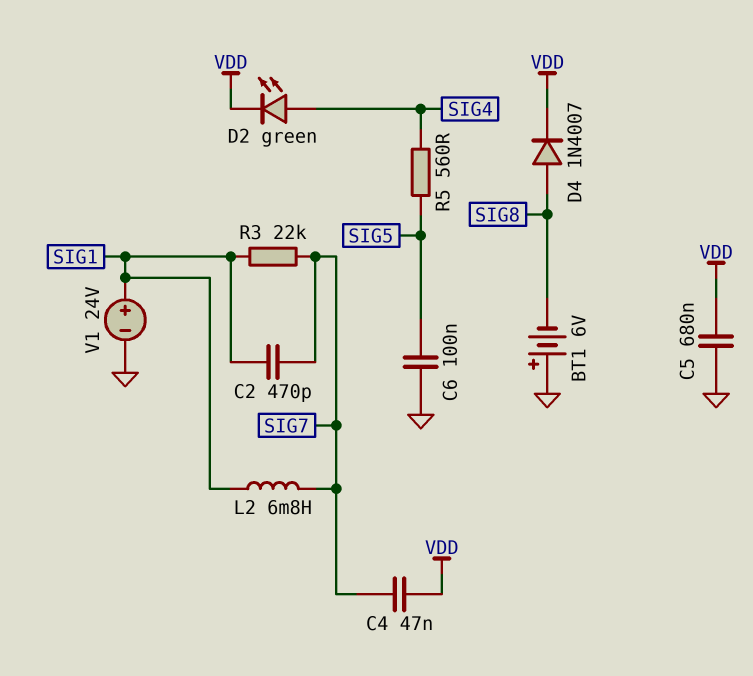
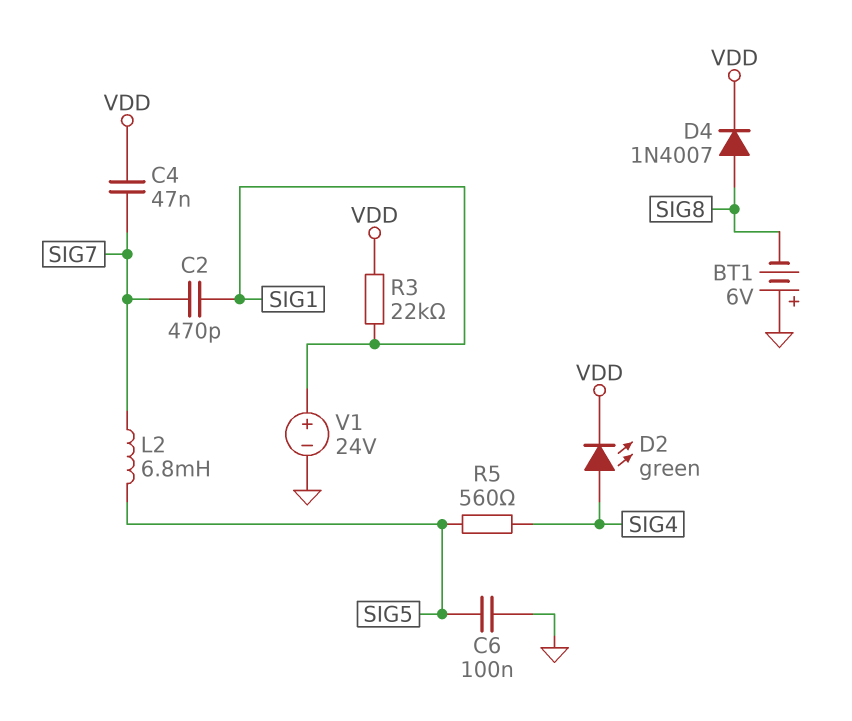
C5: 680nF (GND, VDD) -> none
L2: 6.8mH (SIG1, SIG7) -> 6.8mH (SIG5, SIG7)
R3: 22k (SIG1, SIG7) -> 22k (SIG1, VDD)

